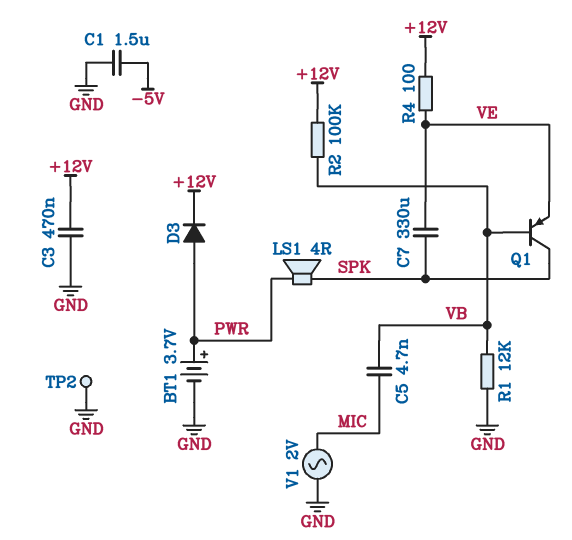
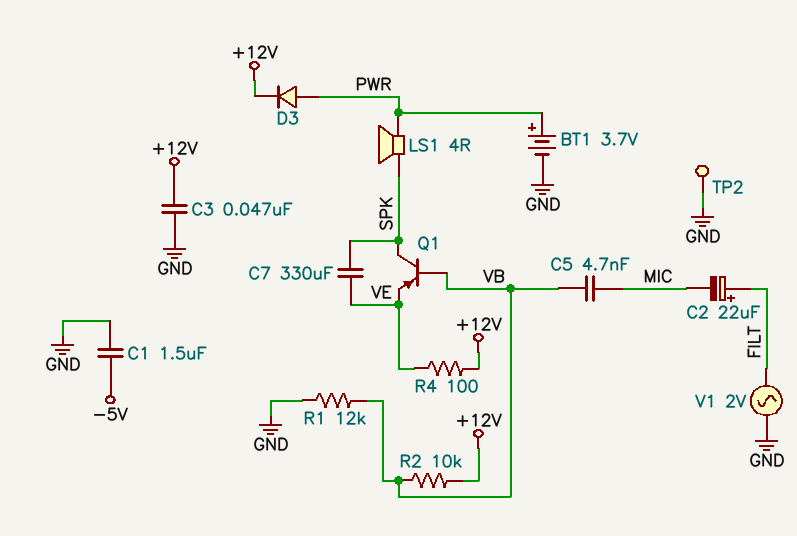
C2: none -> 22uF (plus FILT, minus MIC)
C3: 470nF (+12V, GND) -> 47nF (+12V, GND)
R2: 100k (+12V, VB) -> 10k (+12V, VB)
V1: AC 2V (GND, MIC) -> AC 2V (FILT, GND)

